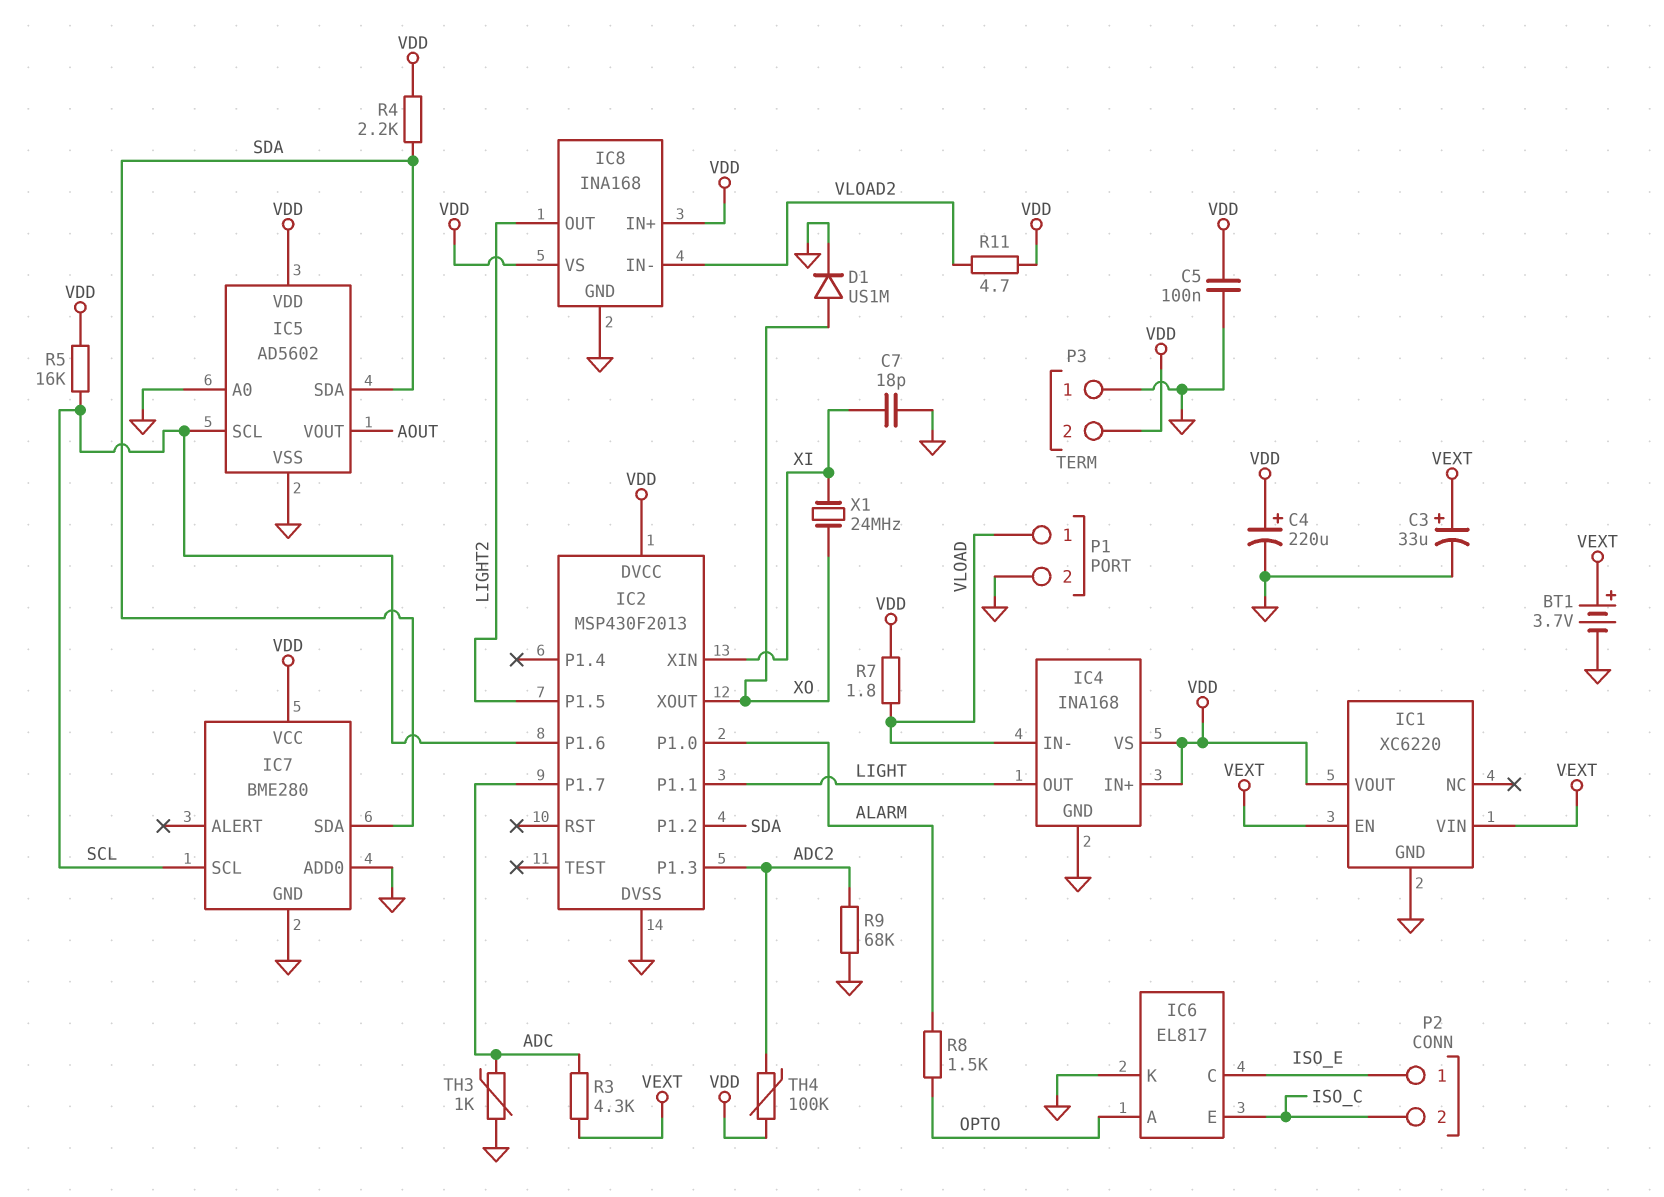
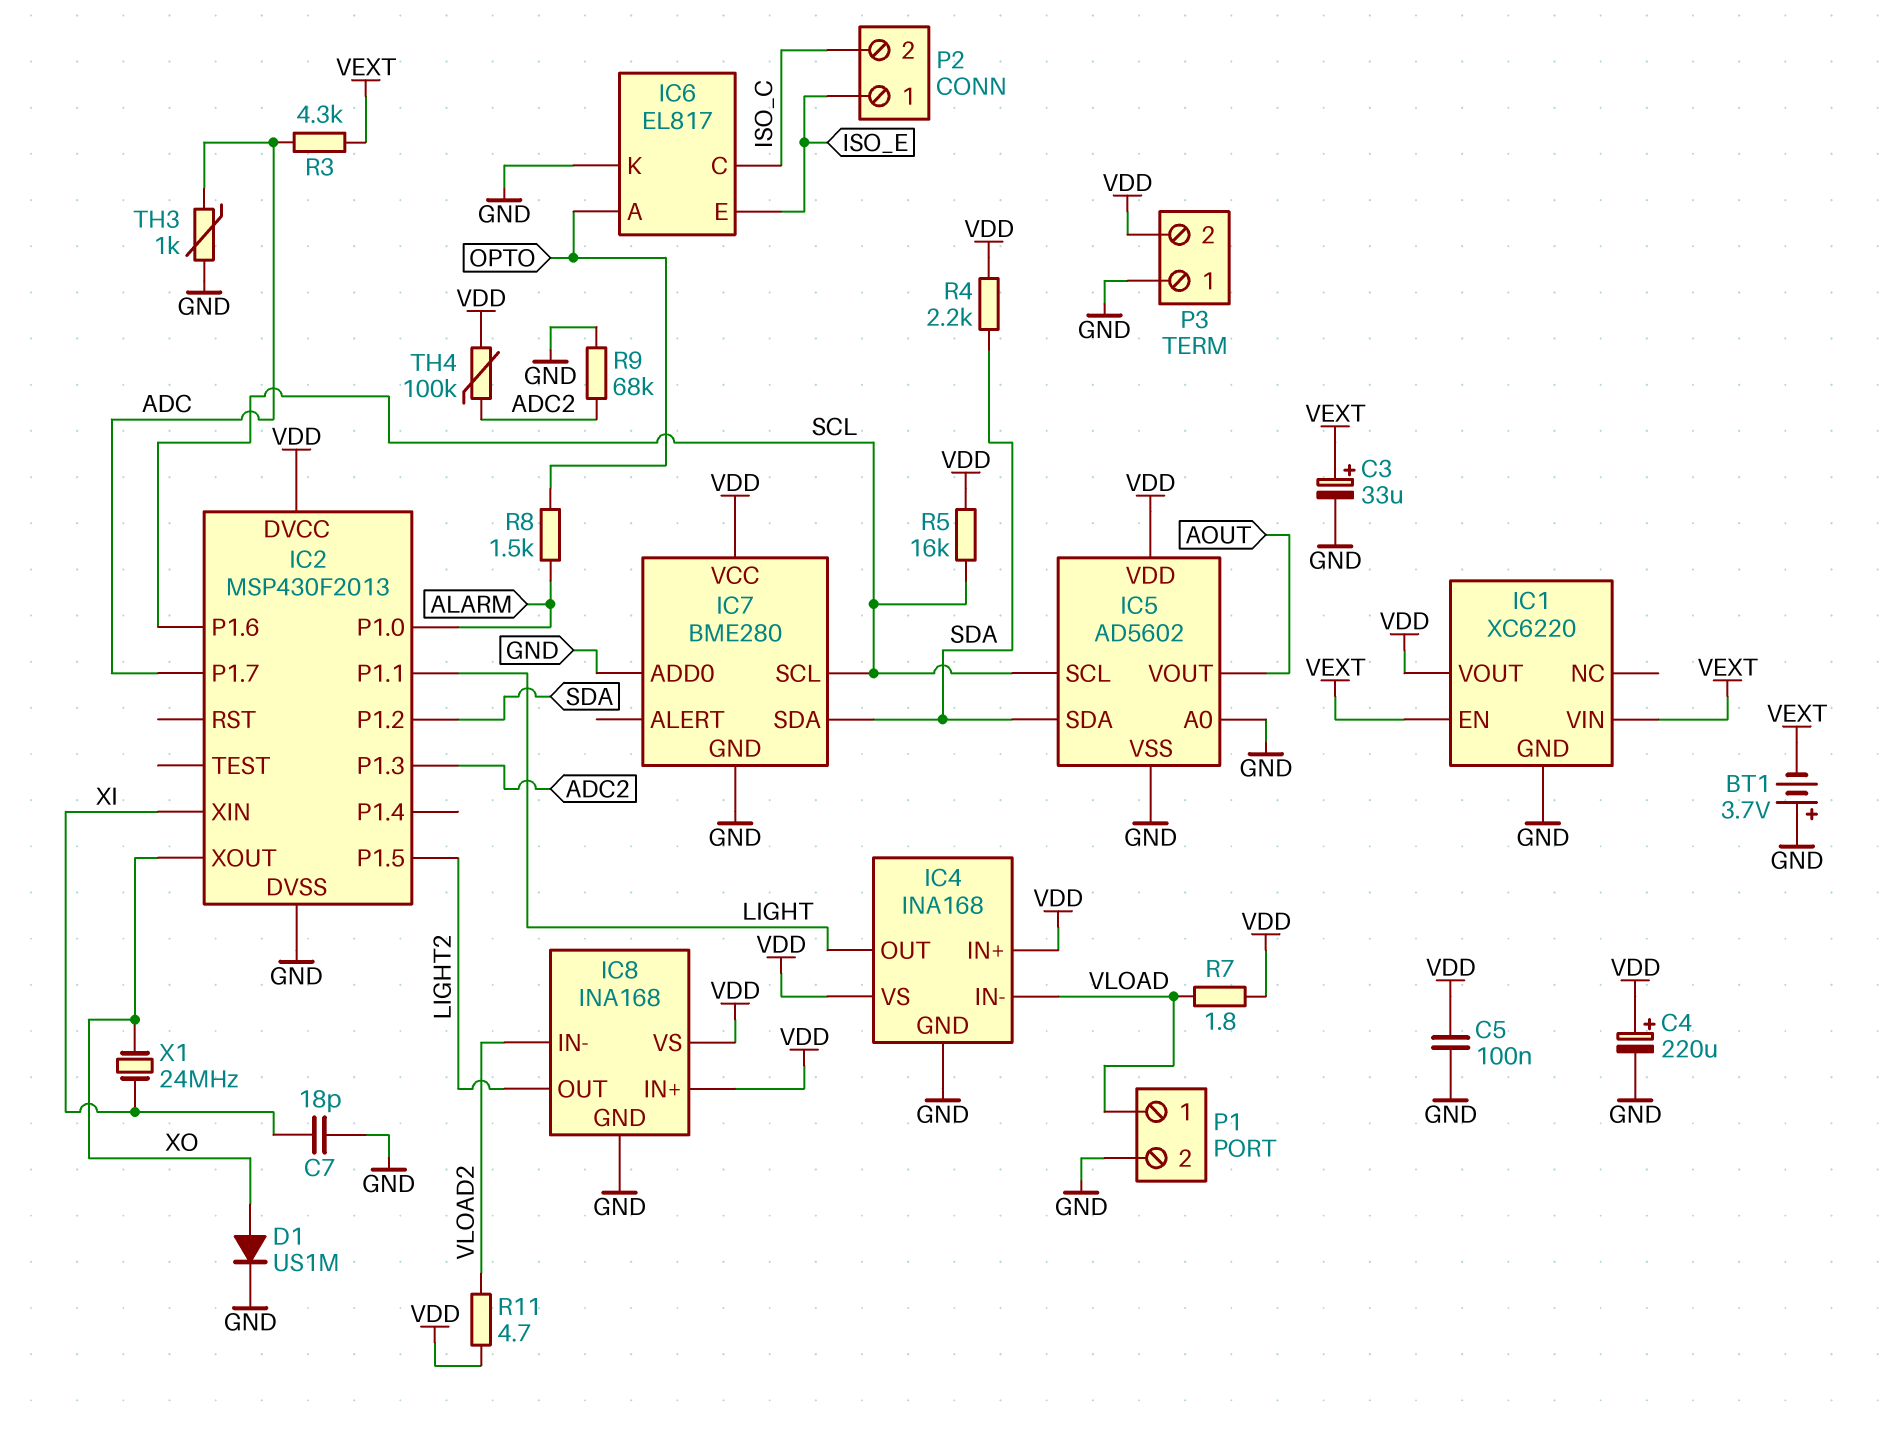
BT1: 3.7V (plus VEXT, minus GND) -> 3.7V (plus GND, minus VEXT)
IC6 pin C: ISO_E -> ISO_C
IC6 pin E: ISO_C -> ISO_E

